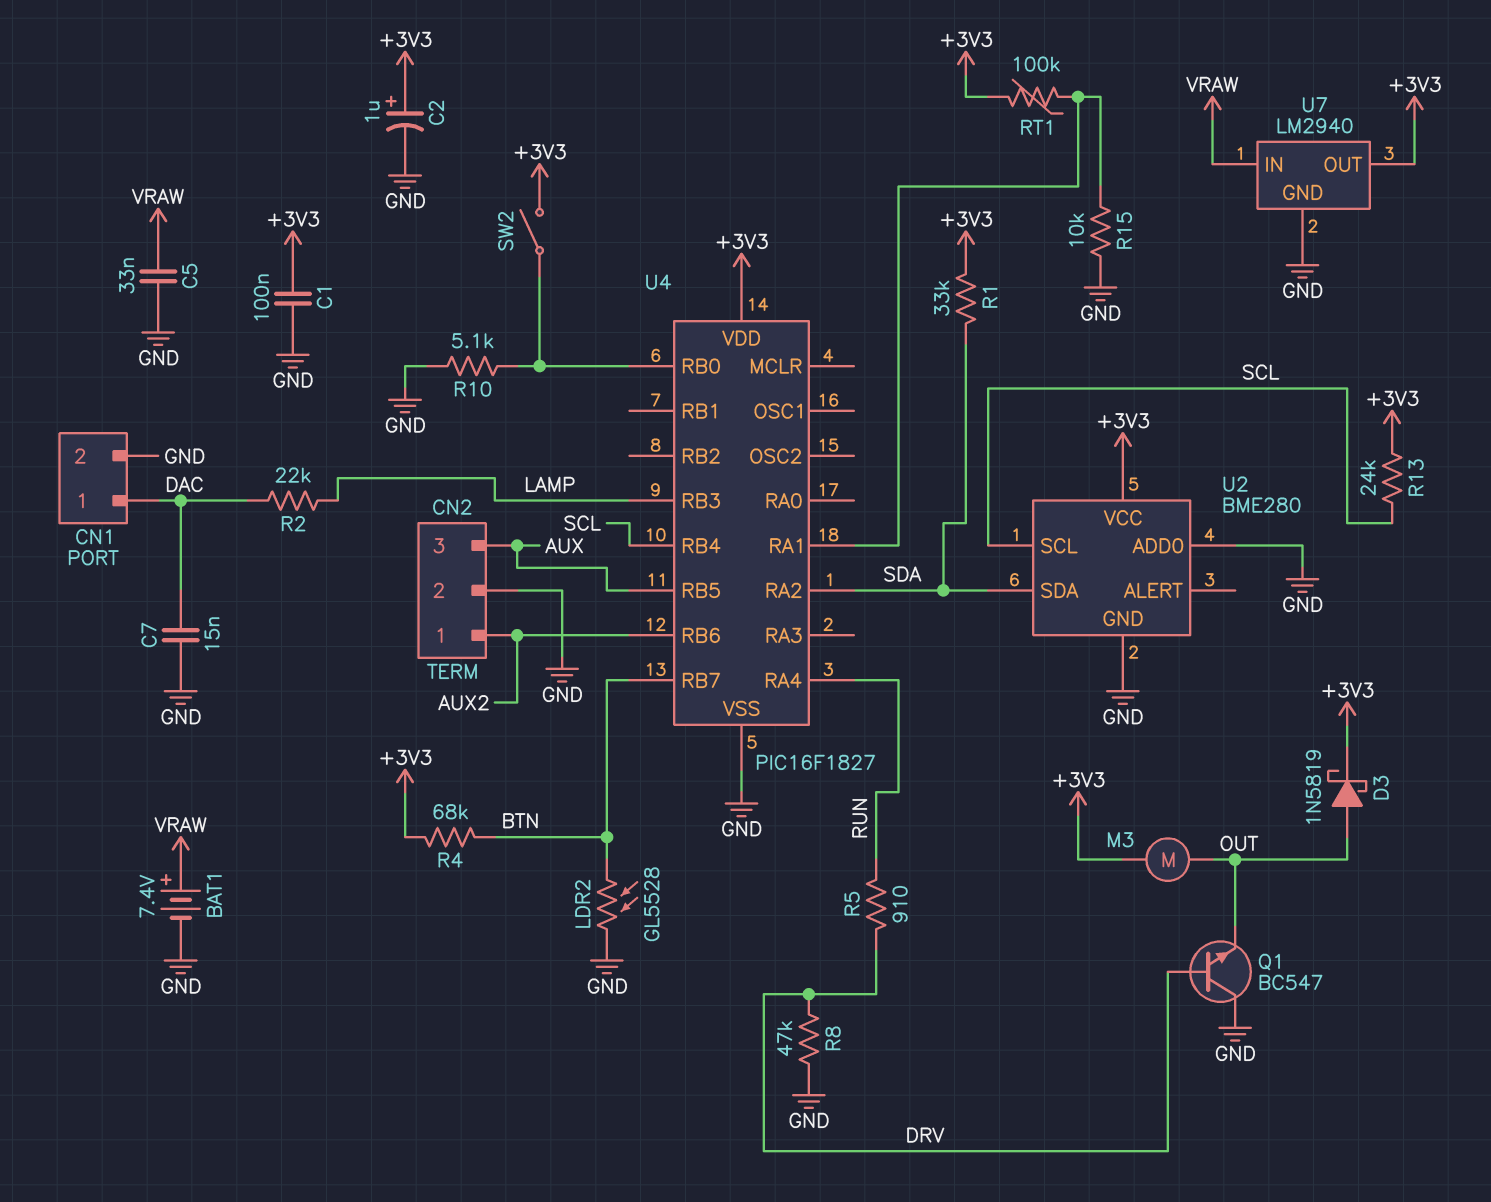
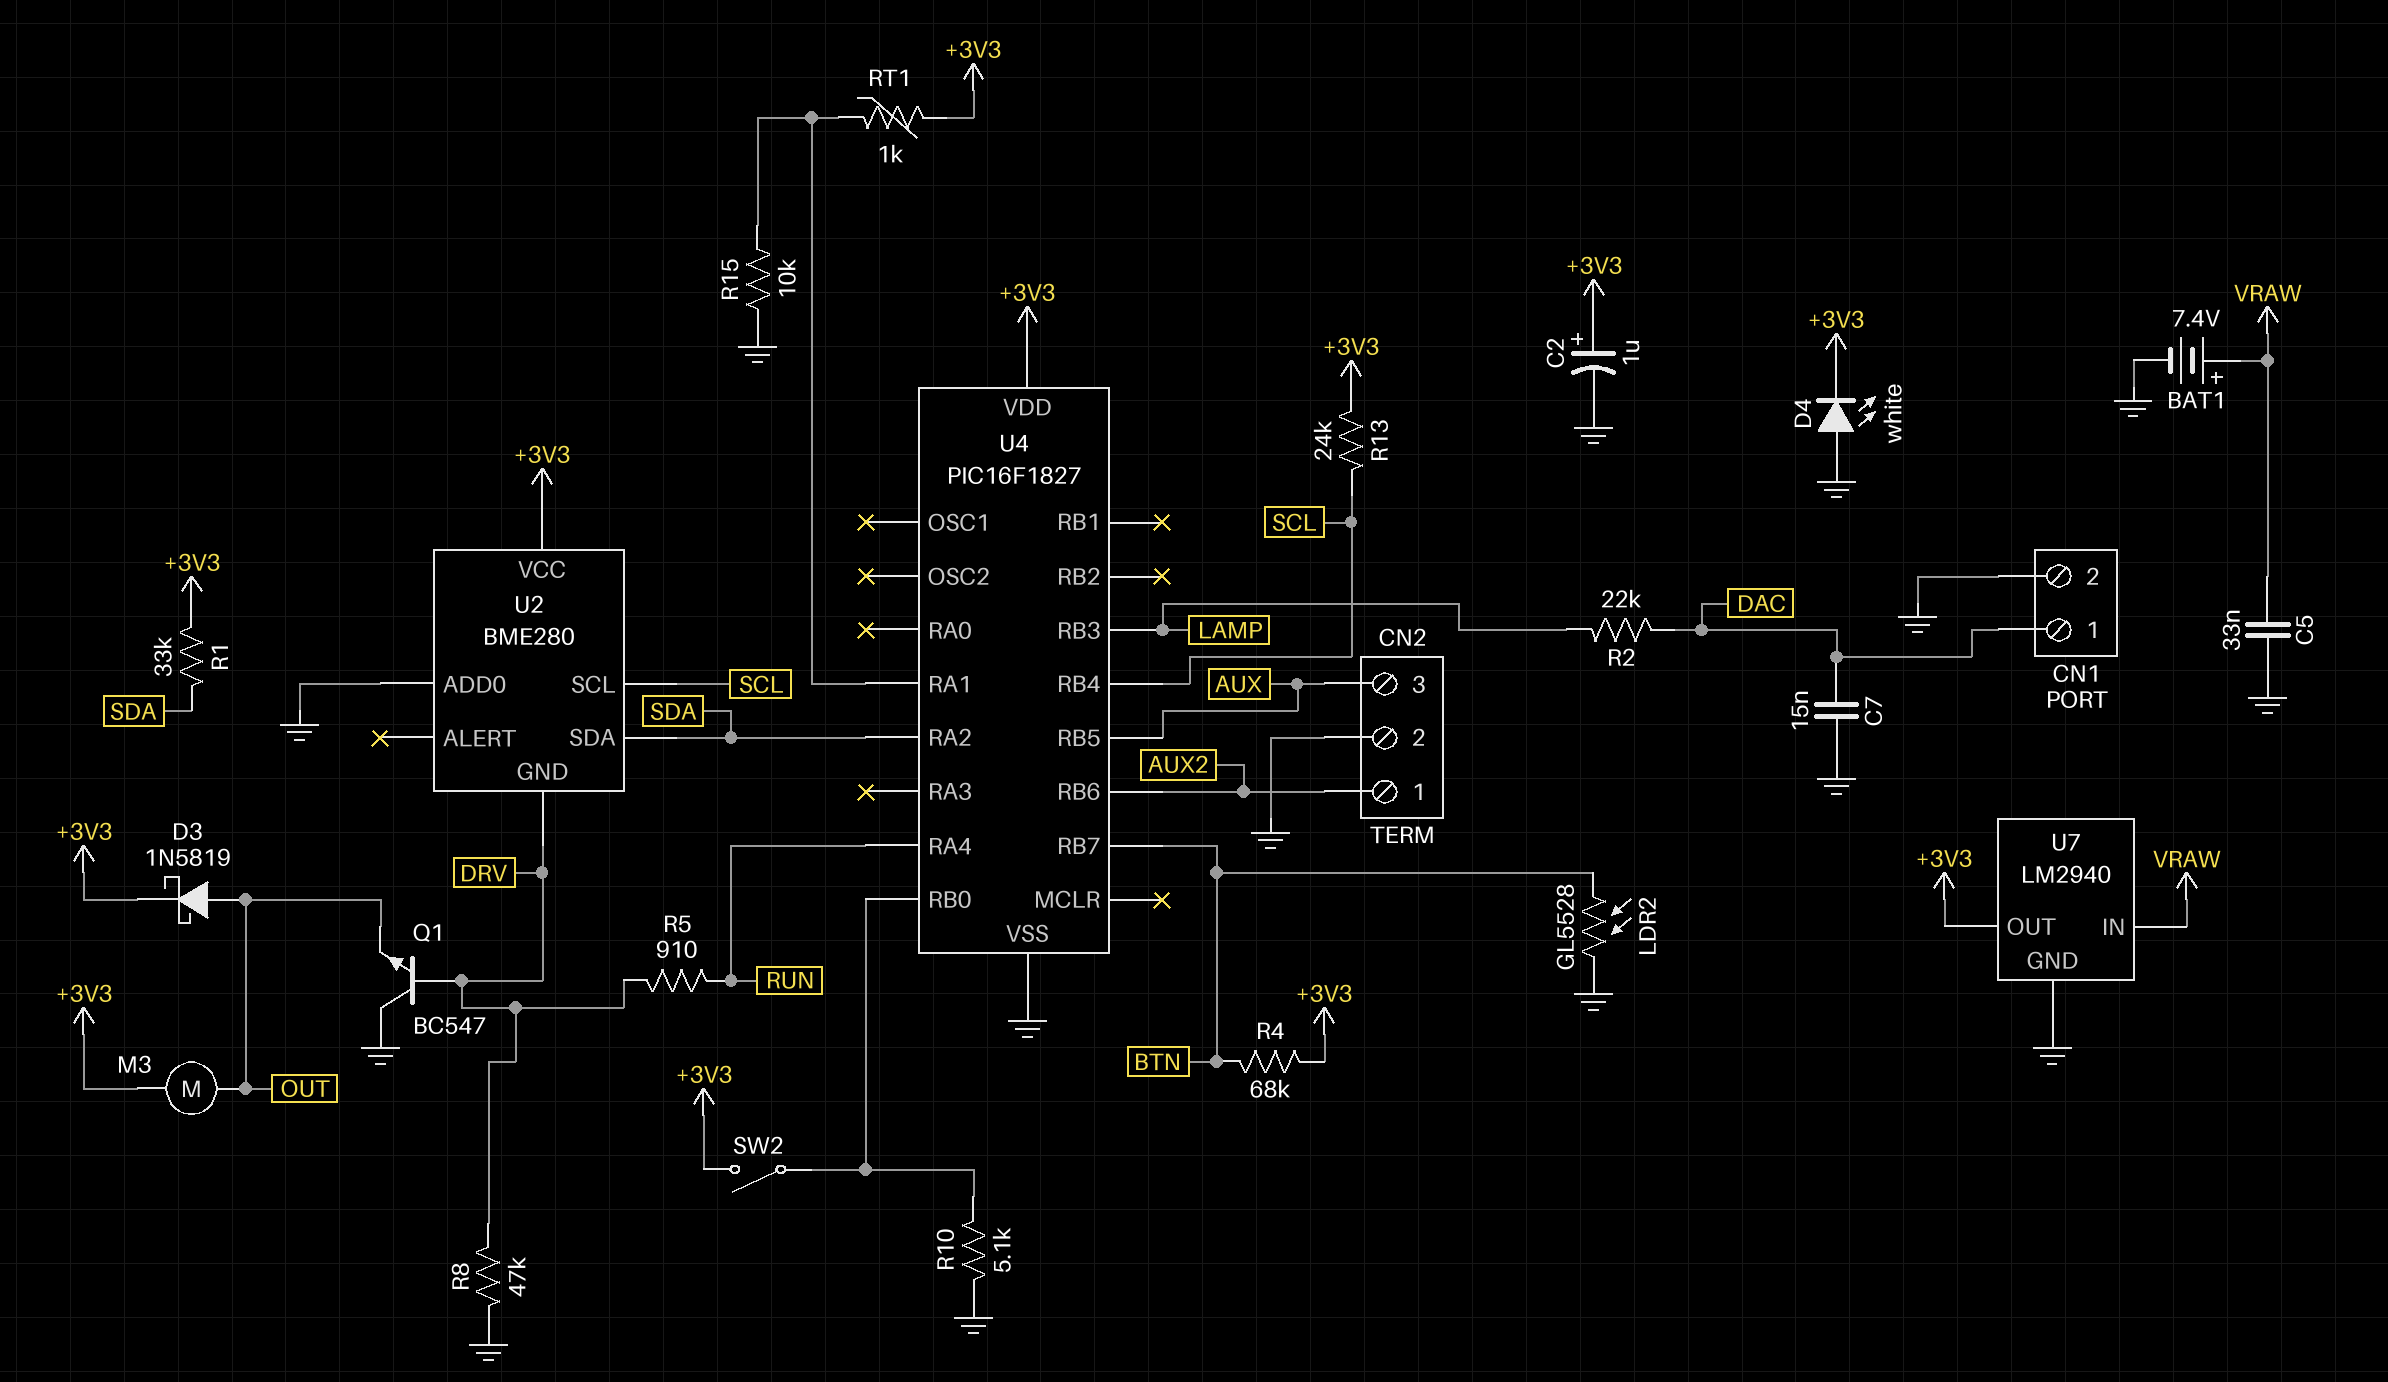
C1: 100nF (+3V3, GND) -> none
D4: none -> LED white (A GND, K +3V3)
RT1: 100k (+3V3, U4/RA1) -> 1k (+3V3, U4/RA1)
U2 pin GND: GND -> DRV

